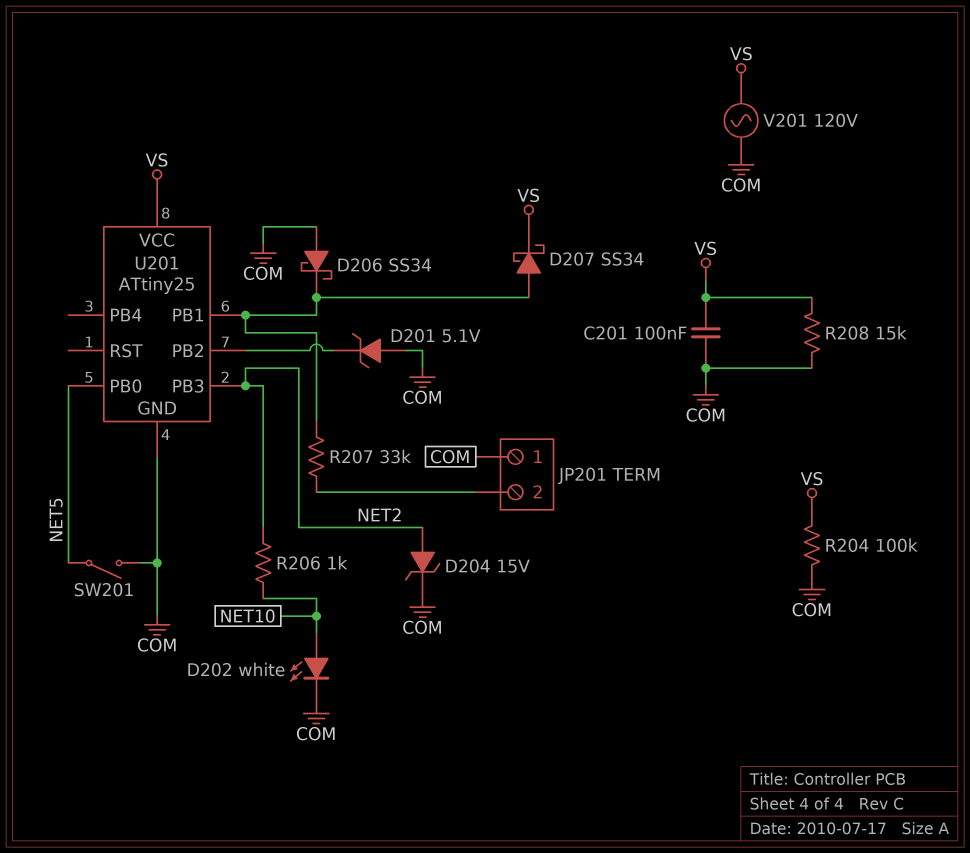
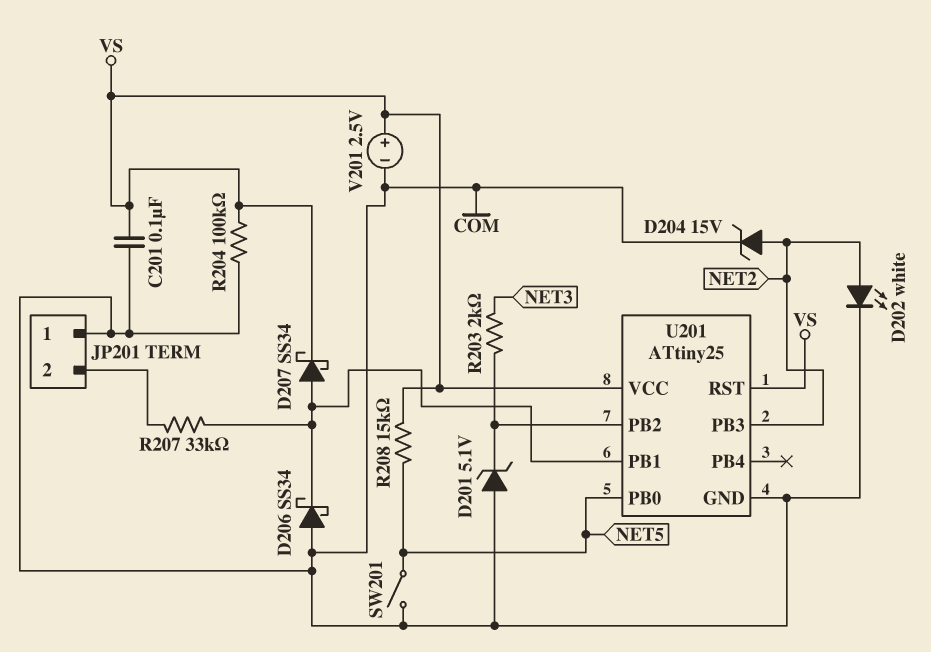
D202: LED white (A NET10, K COM) -> LED white (A NET2, K COM)
R203: none -> 2k (NET3, U201/PB2)
R206: 1k (NET2, NET10) -> none
R208: 15k (COM, VS) -> 15k (NET5, VS)
U201 pin RST: none -> VS
V201: AC 120V (COM, VS) -> 2.5V (plus VS, minus COM)

